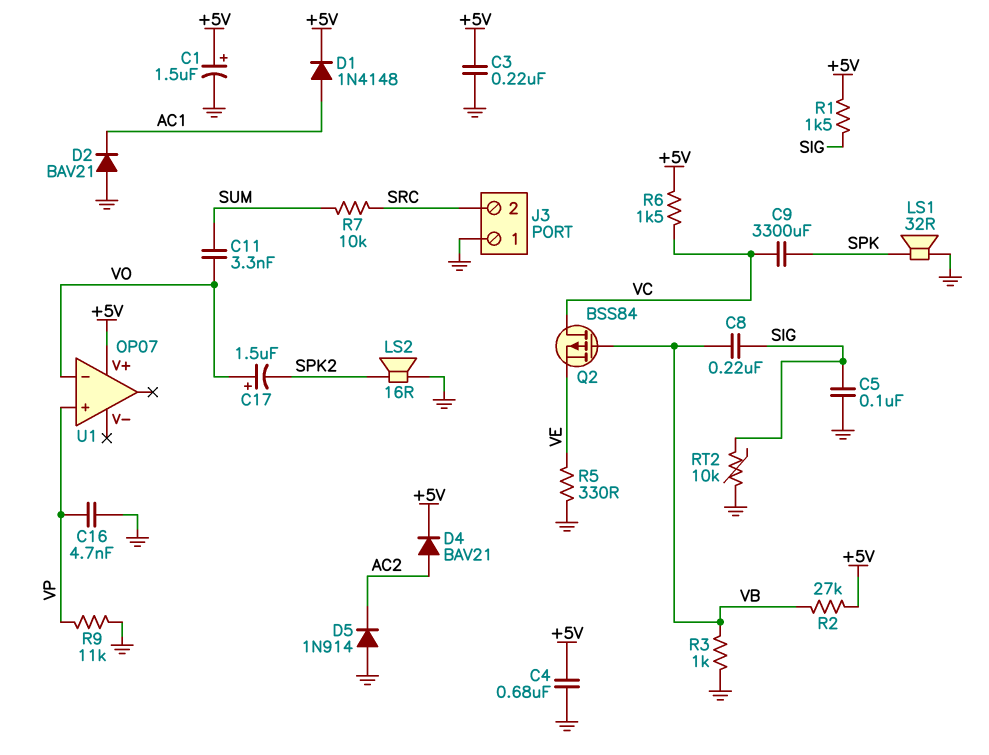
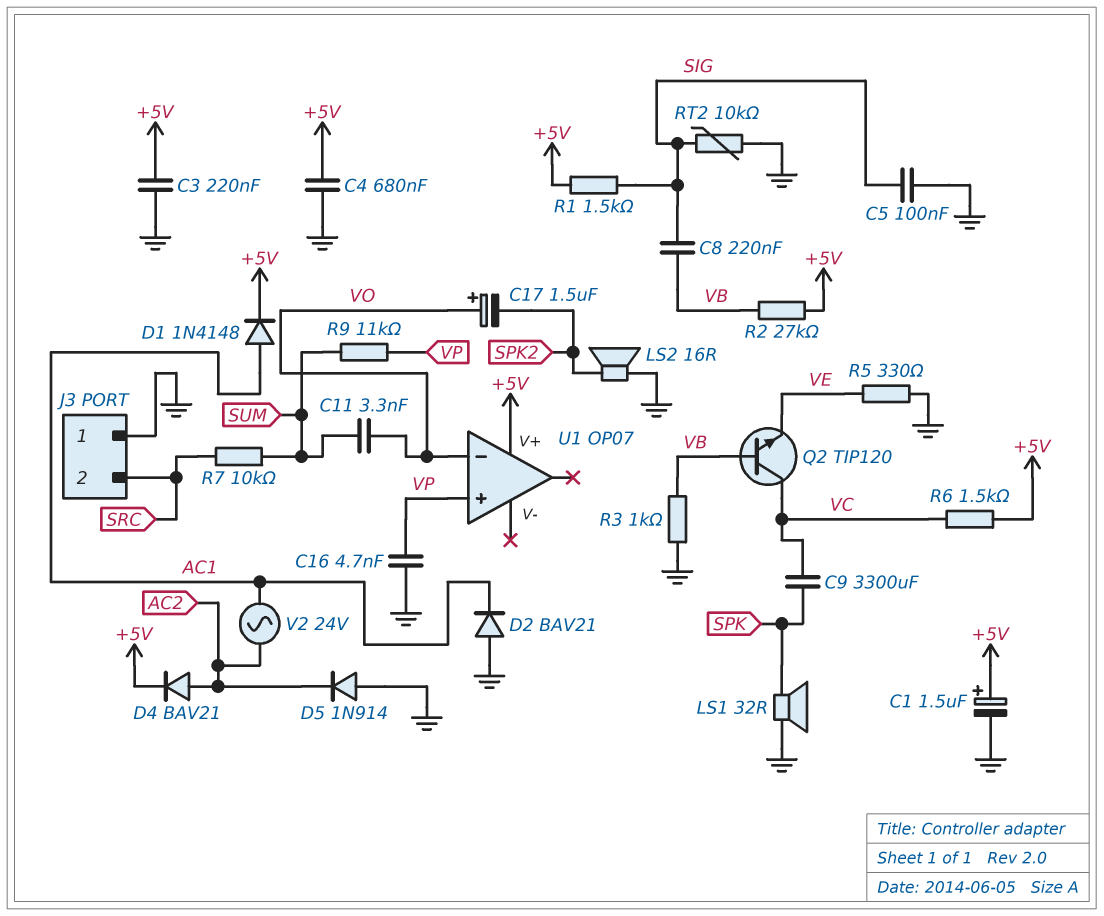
Q2: PMOS BSS84 (G VB, D VC, S VE) -> NPN TIP120 (B VB, C VC, E VE)
R9: 11k (GND, VP) -> 11k (SUM, VP)
V2: none -> AC 24V (AC1, AC2)

